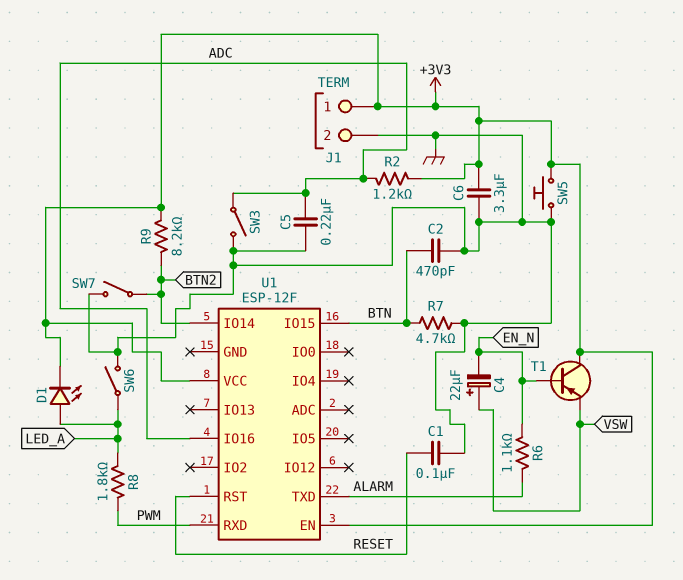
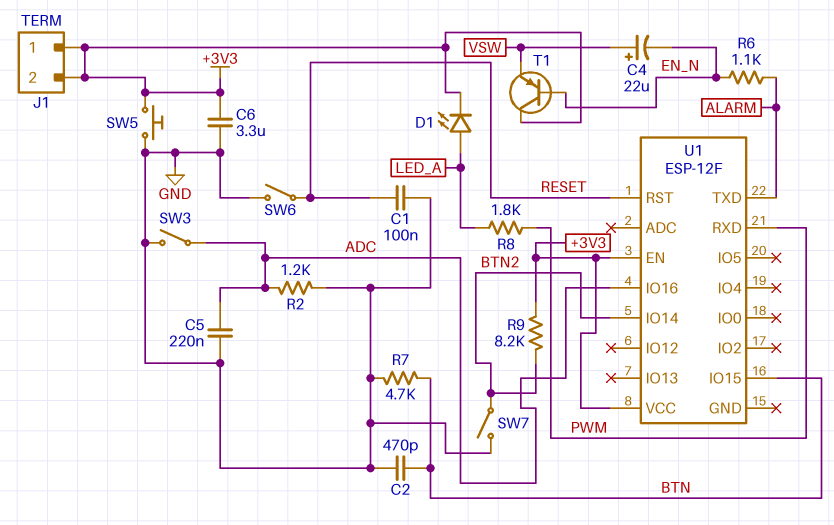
J1 pin 2: GND -> +3V3
R2: 1.2k (+3V3, ADC) -> 1.2k (ADC, GND)
SW6: switch (GND, LED_A) -> switch (GND, RESET)

